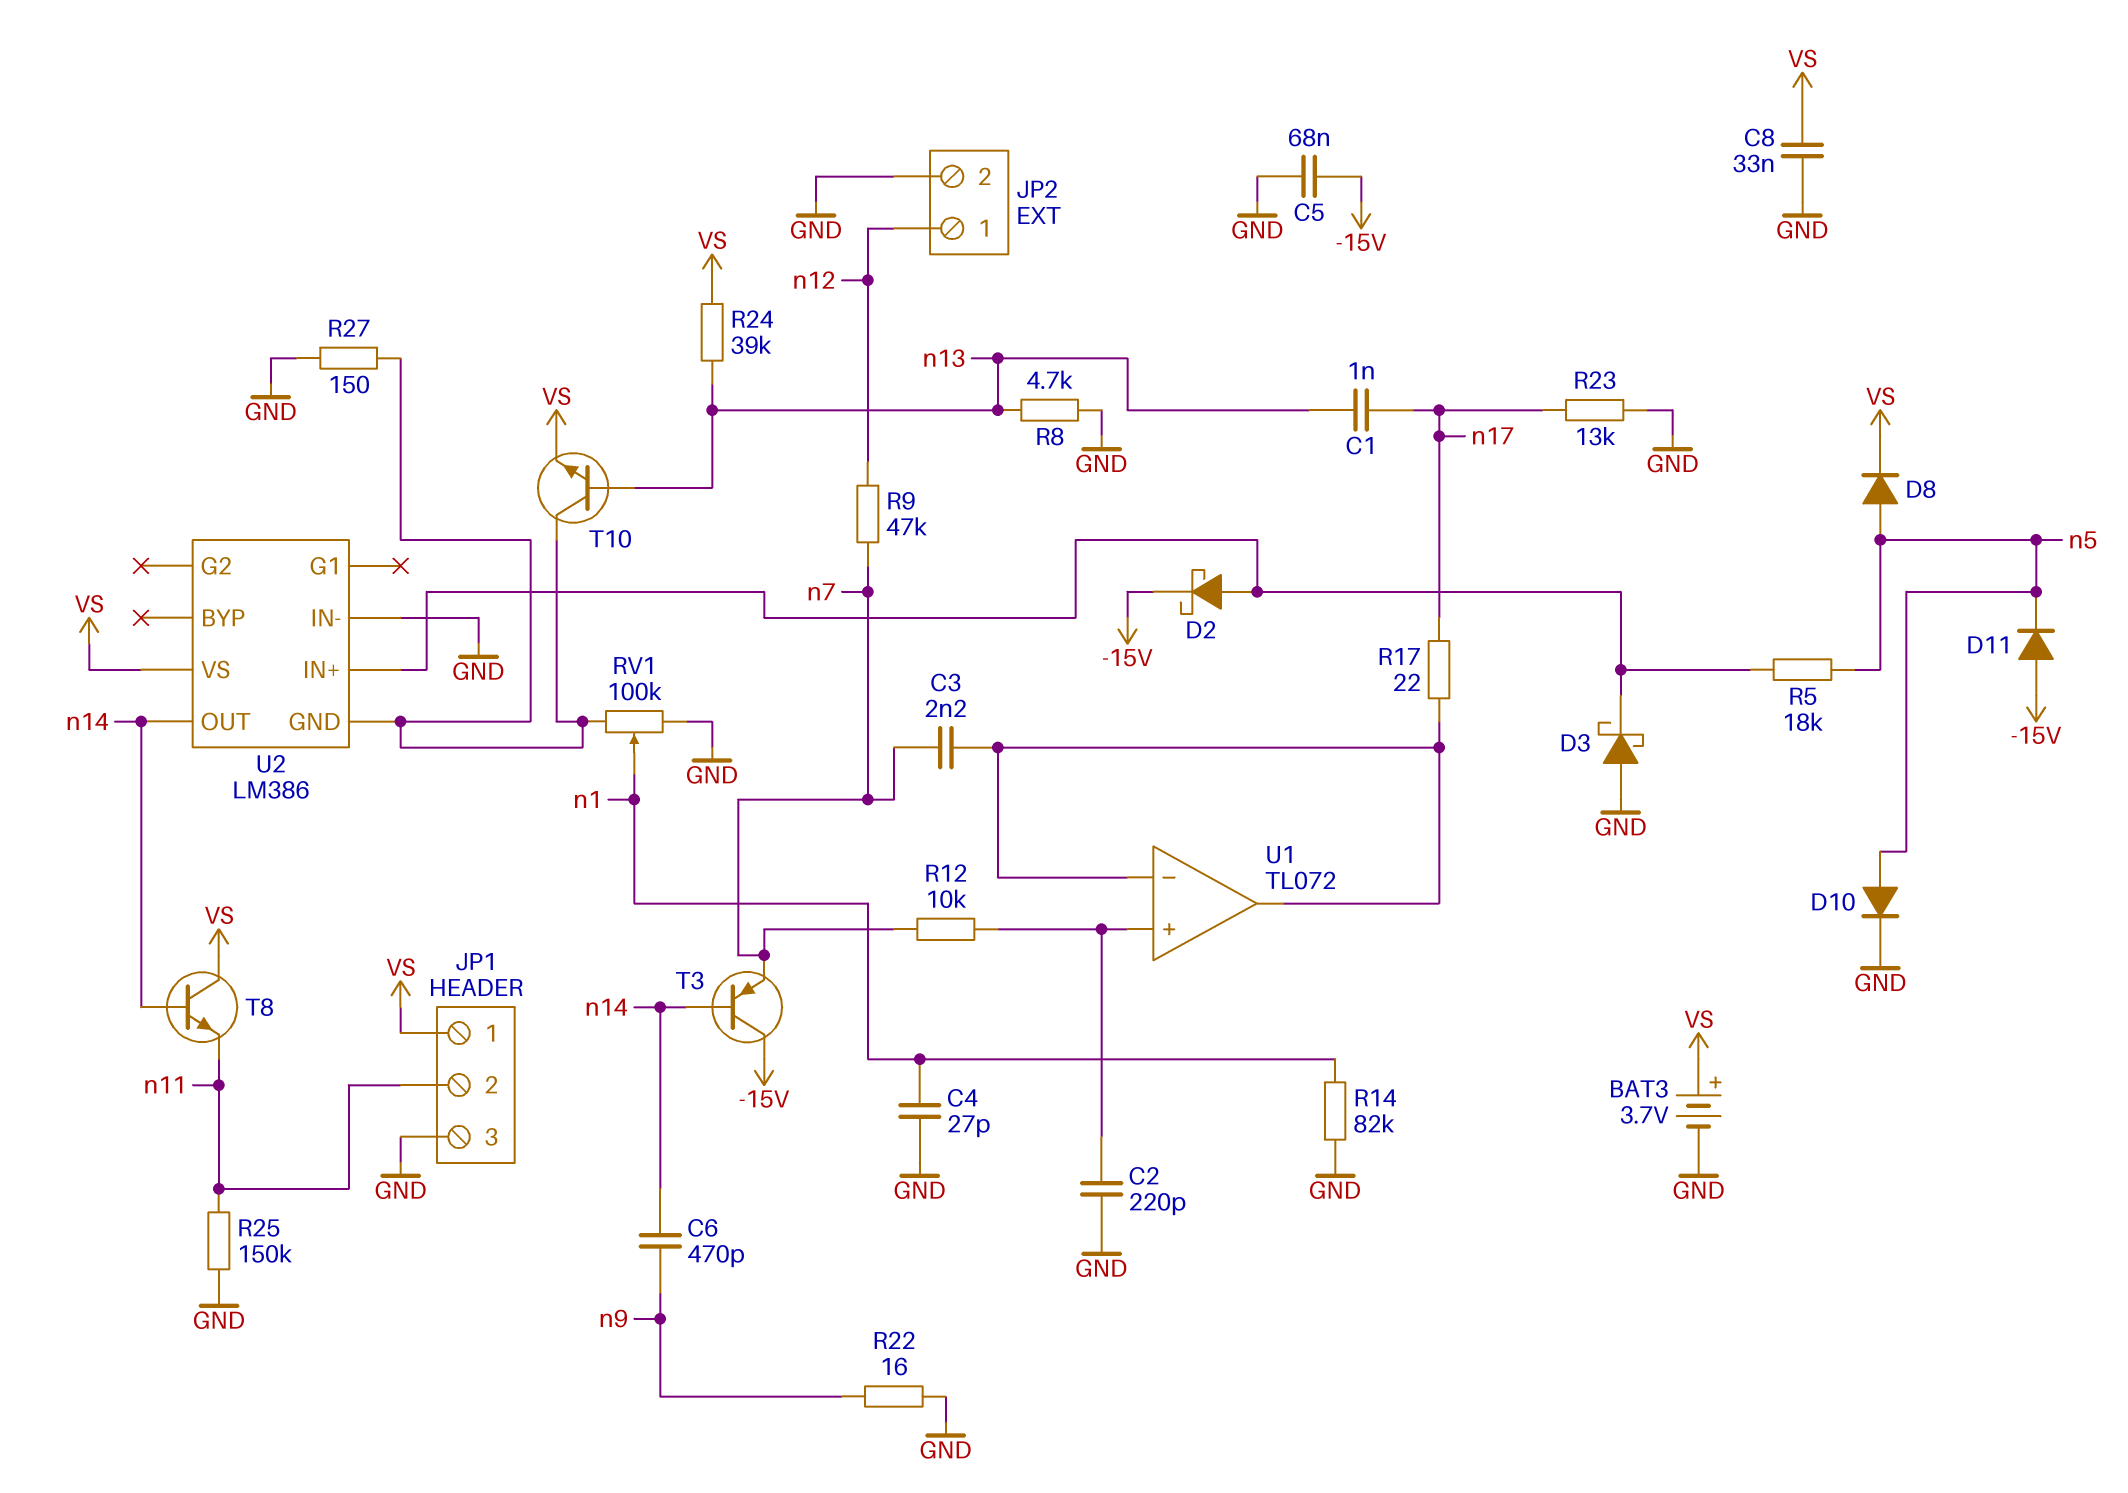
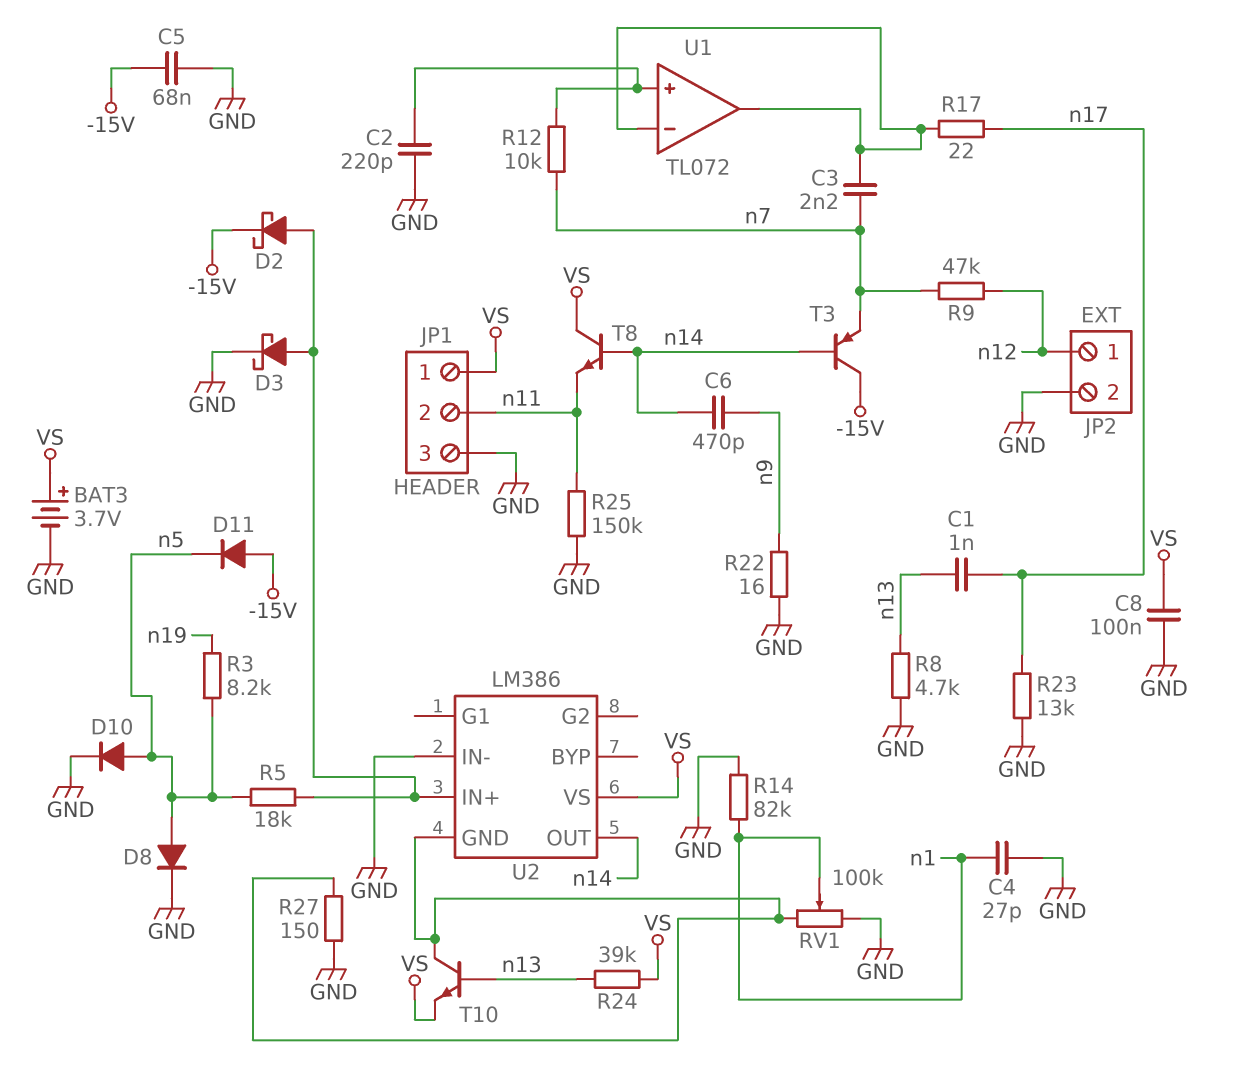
C8: 33nF (GND, VS) -> 100nF (GND, VS)
D3: schottky (A GND, K U2/IN+) -> schottky (A U2/IN+, K GND)
D8: diode (A n5, K VS) -> diode (A n5, K GND)
R3: none -> 8.2k (n5, n19)

